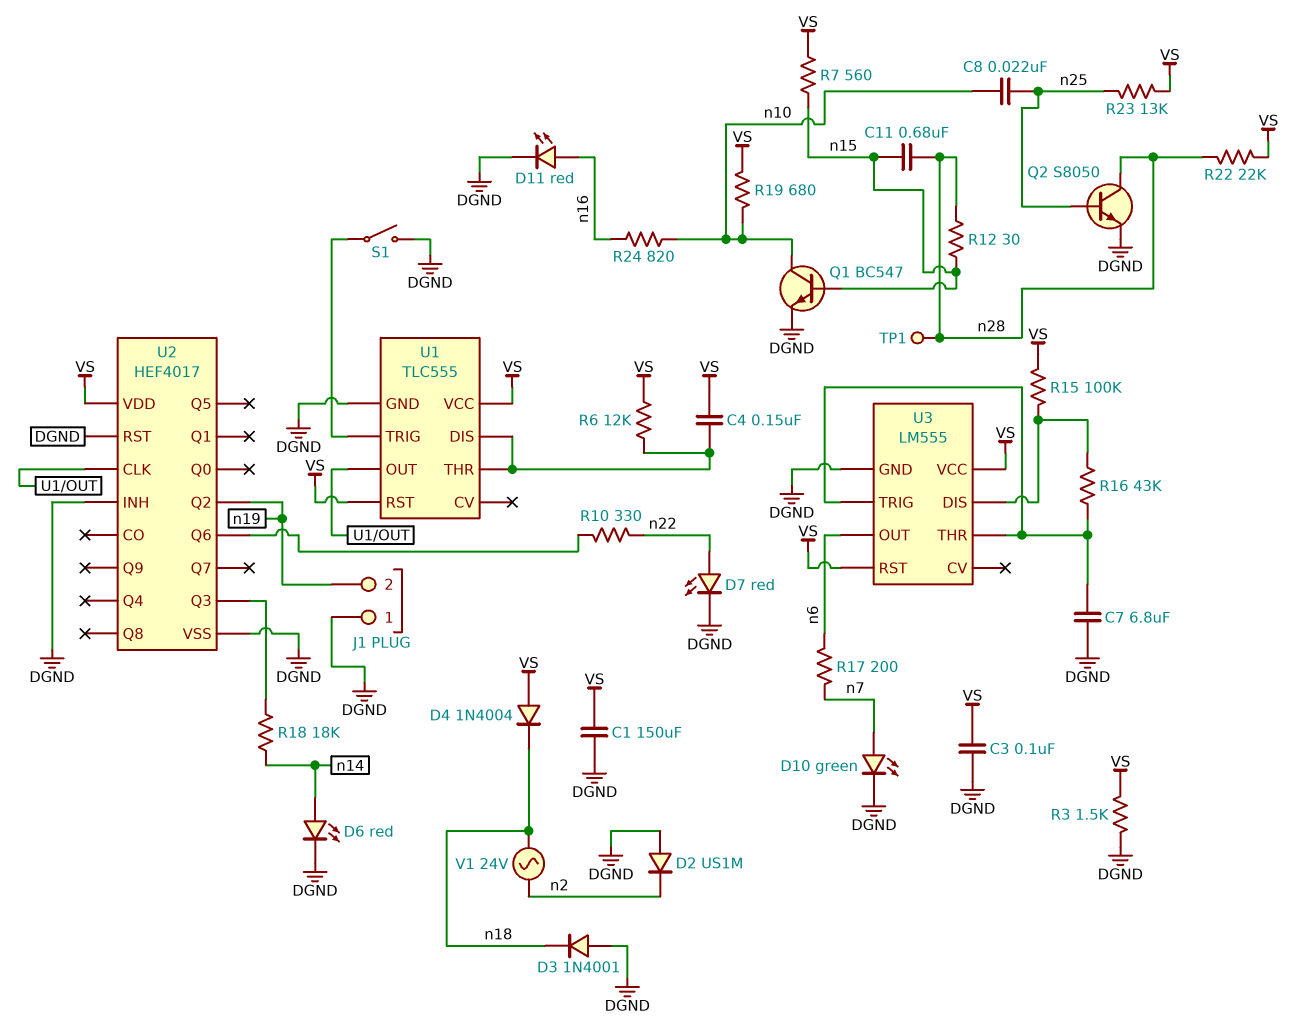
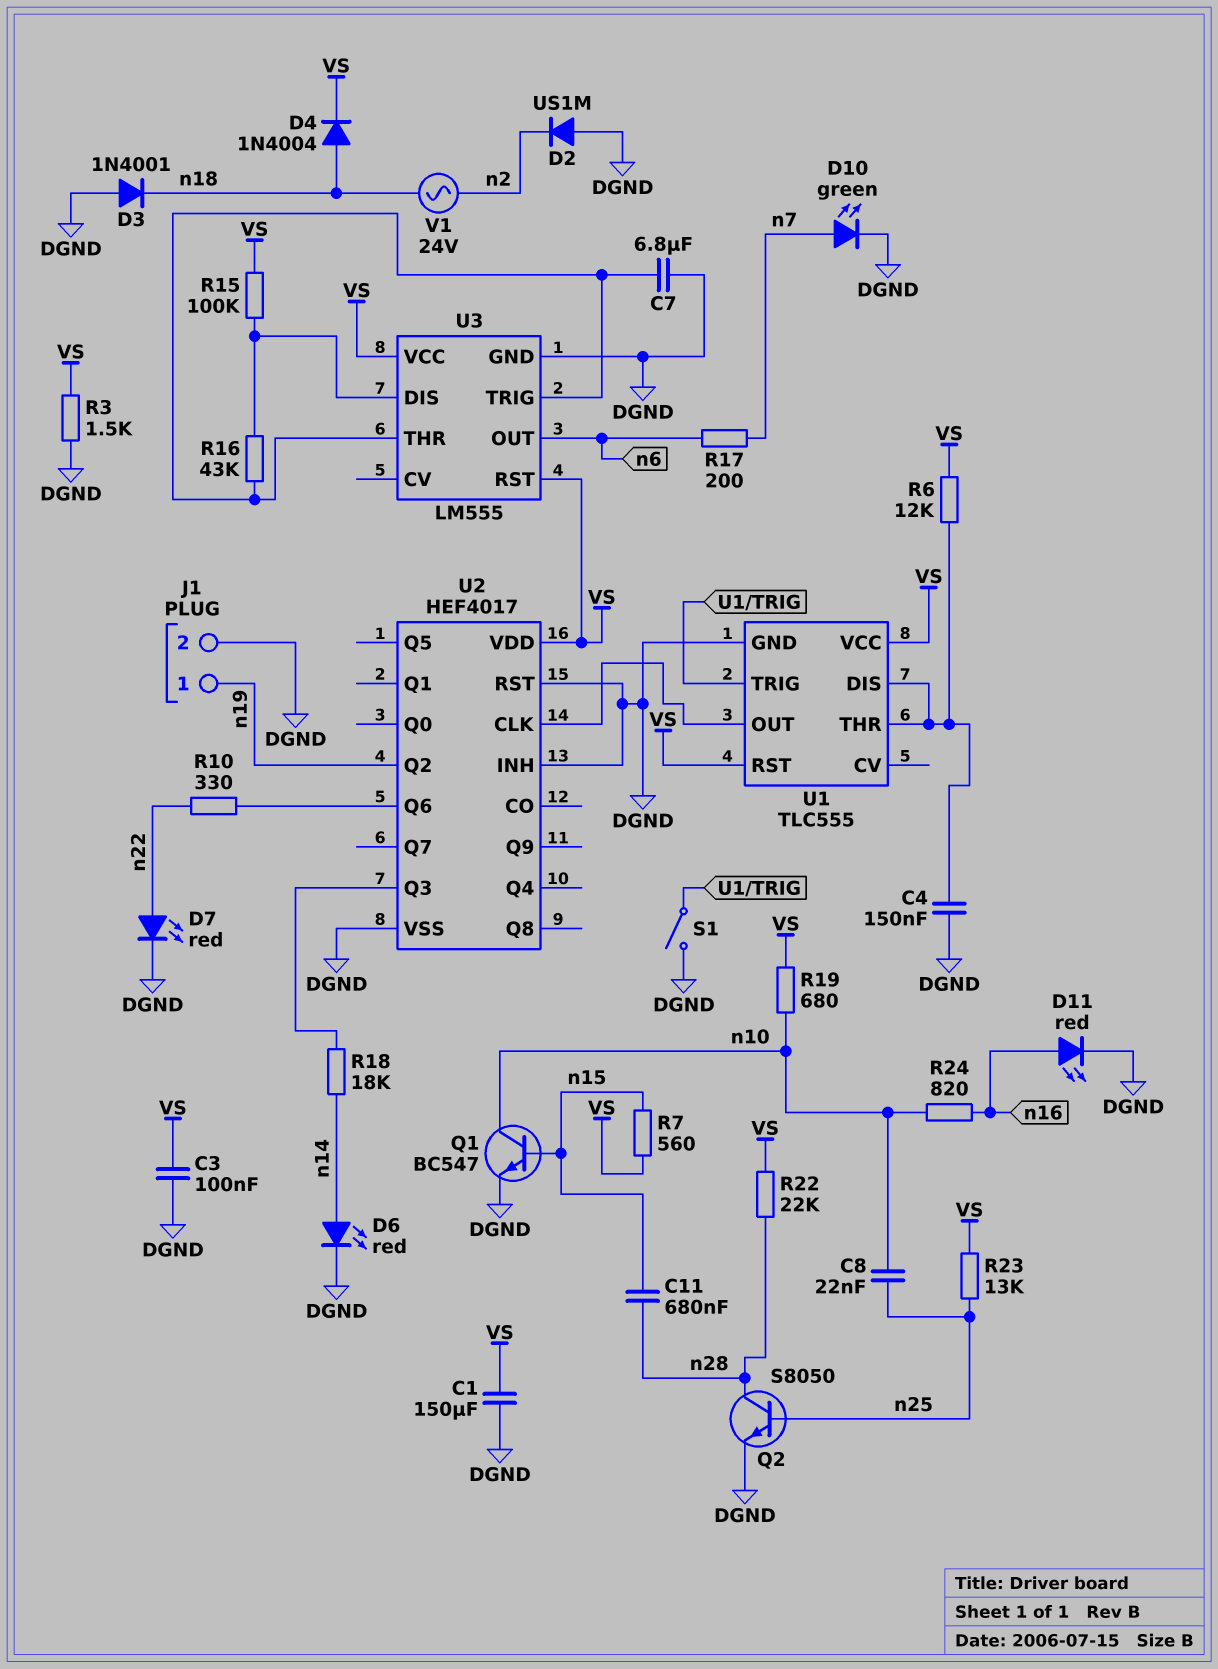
C4: 150nF (U1/DIS, VS) -> 150nF (DGND, U1/DIS)
D4: diode 1N4004 (A VS, K n18) -> diode 1N4004 (A n18, K VS)
J1 pin 1: DGND -> n19
J1 pin 2: n19 -> DGND
R12: 30 (n15, n28) -> none
TP1: test point (n28) -> none

